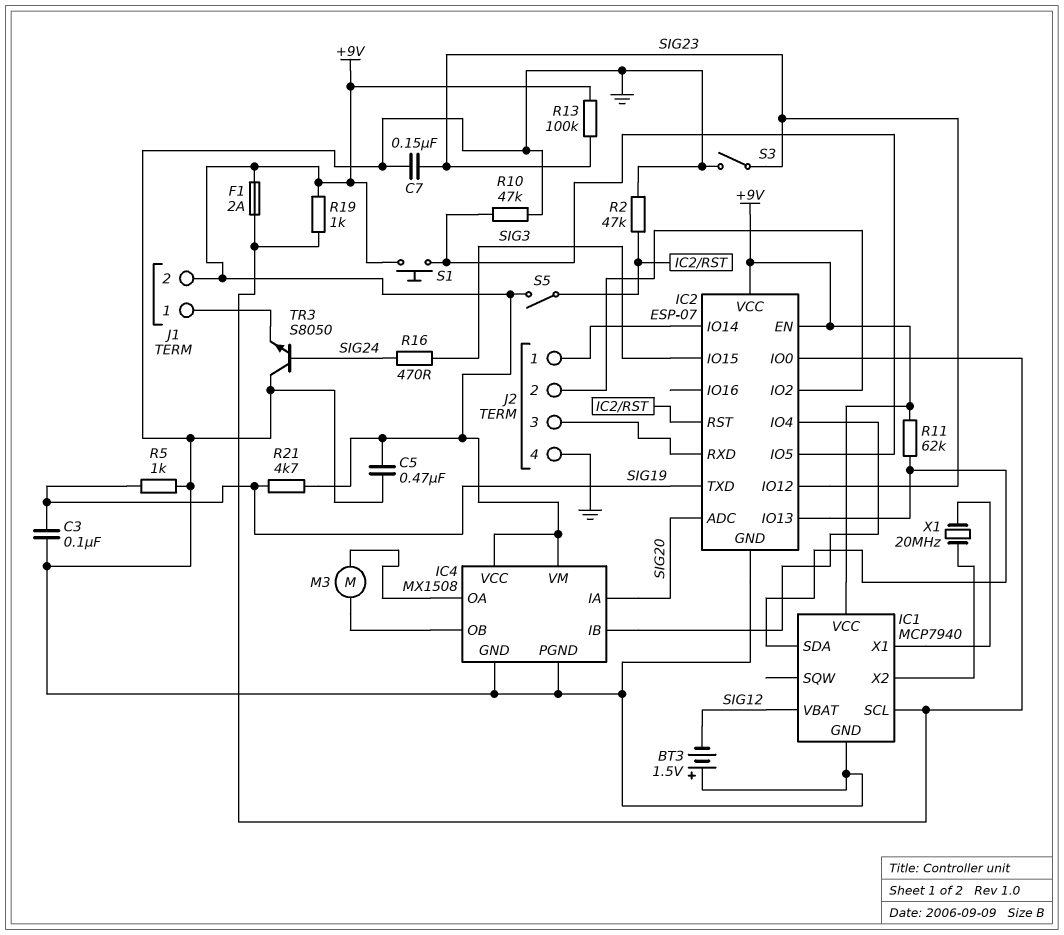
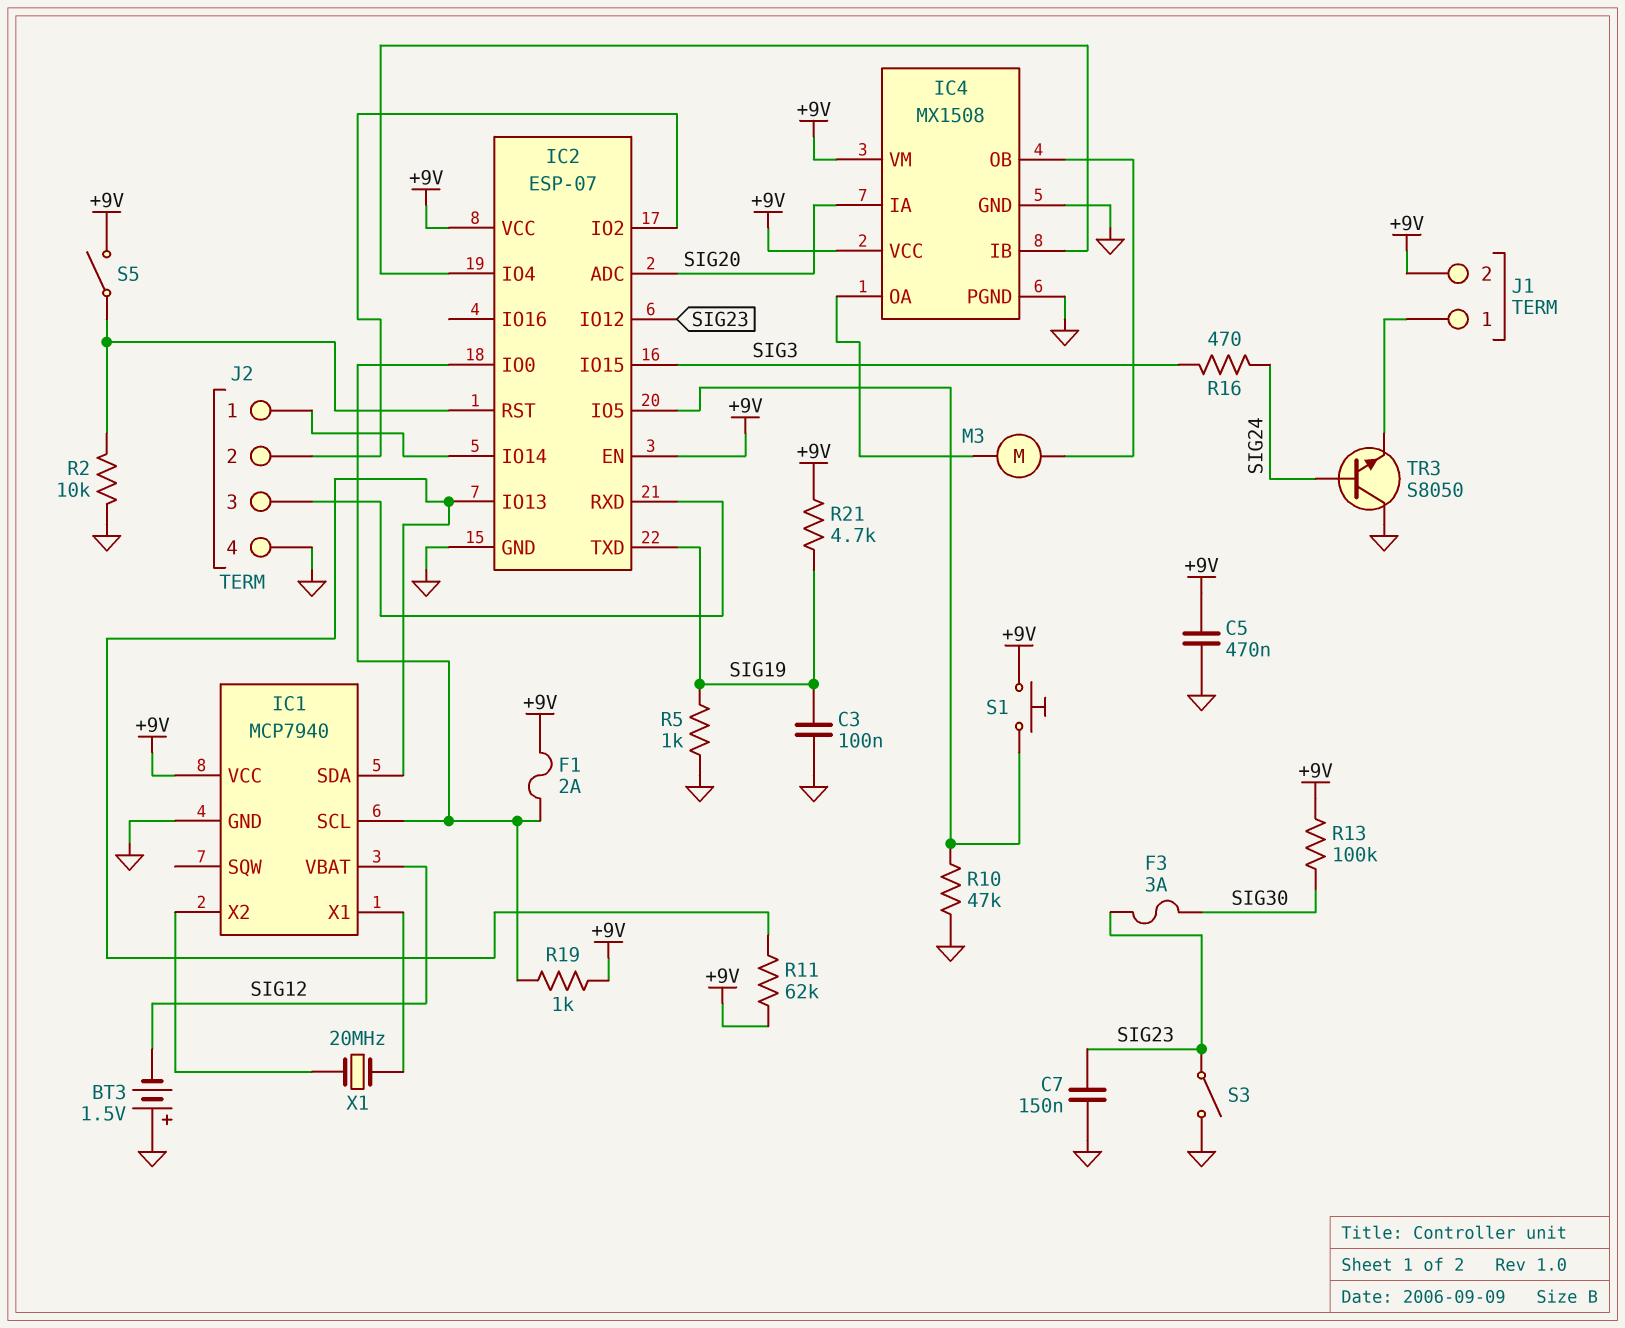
F3: none -> 3A (SIG23, SIG30)
R2: 47k (GND, IC2/RST) -> 10k (GND, IC2/RST)
R13: 100k (+9V, SIG23) -> 100k (+9V, SIG30)

